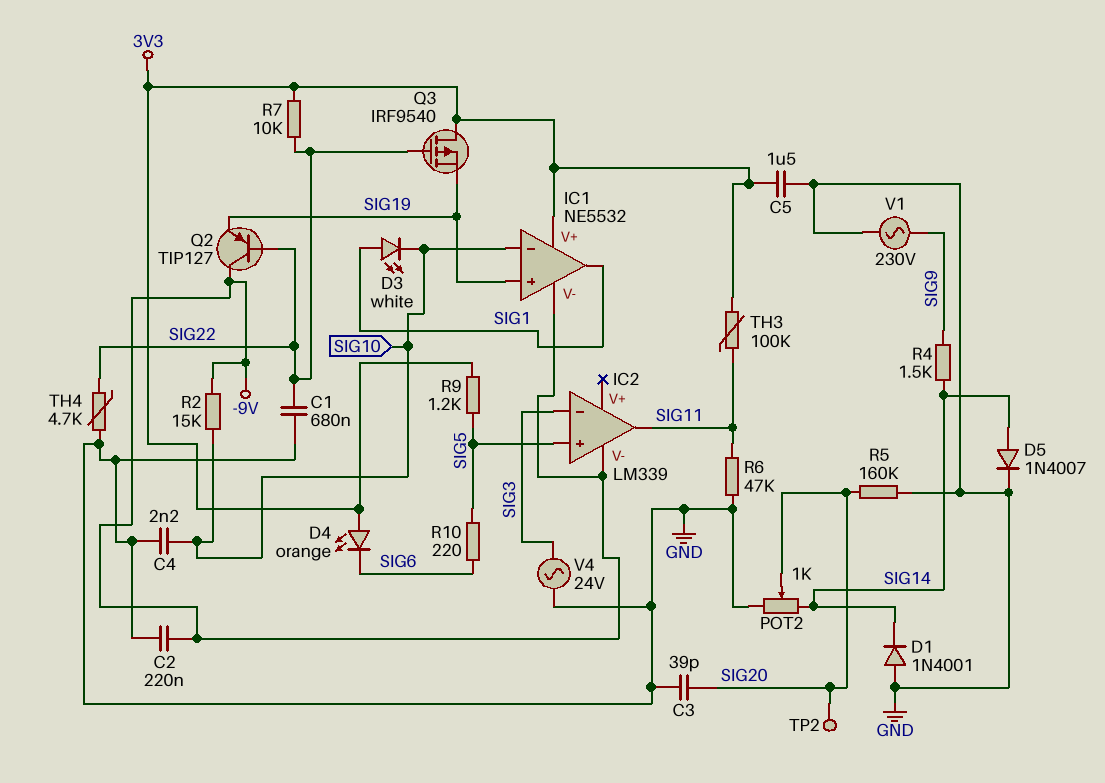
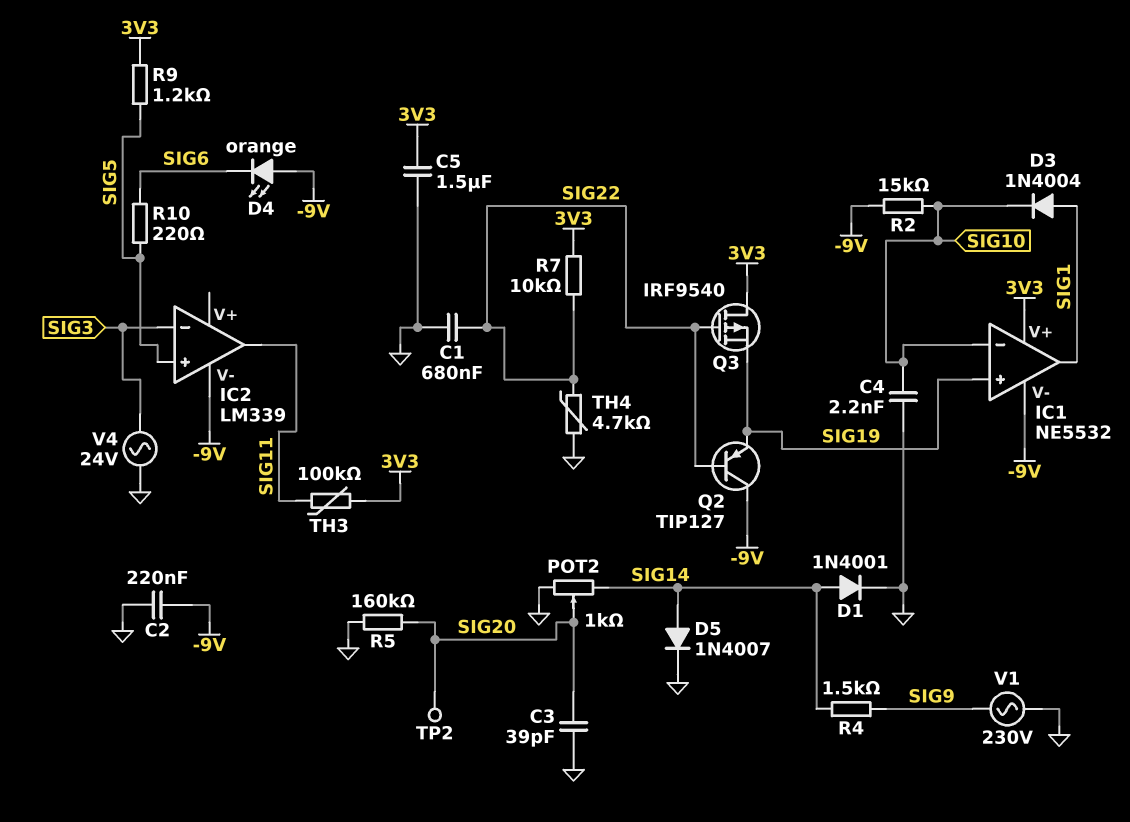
D1: diode 1N4001 (A GND, K SIG14) -> diode 1N4001 (A SIG14, K GND)
D3: LED white (A SIG1, K SIG10) -> diode 1N4004 (A SIG1, K SIG10)
D4: LED orange (A 3V3, K SIG6) -> LED orange (A -9V, K SIG6)
R6: 47k (GND, SIG11) -> none

